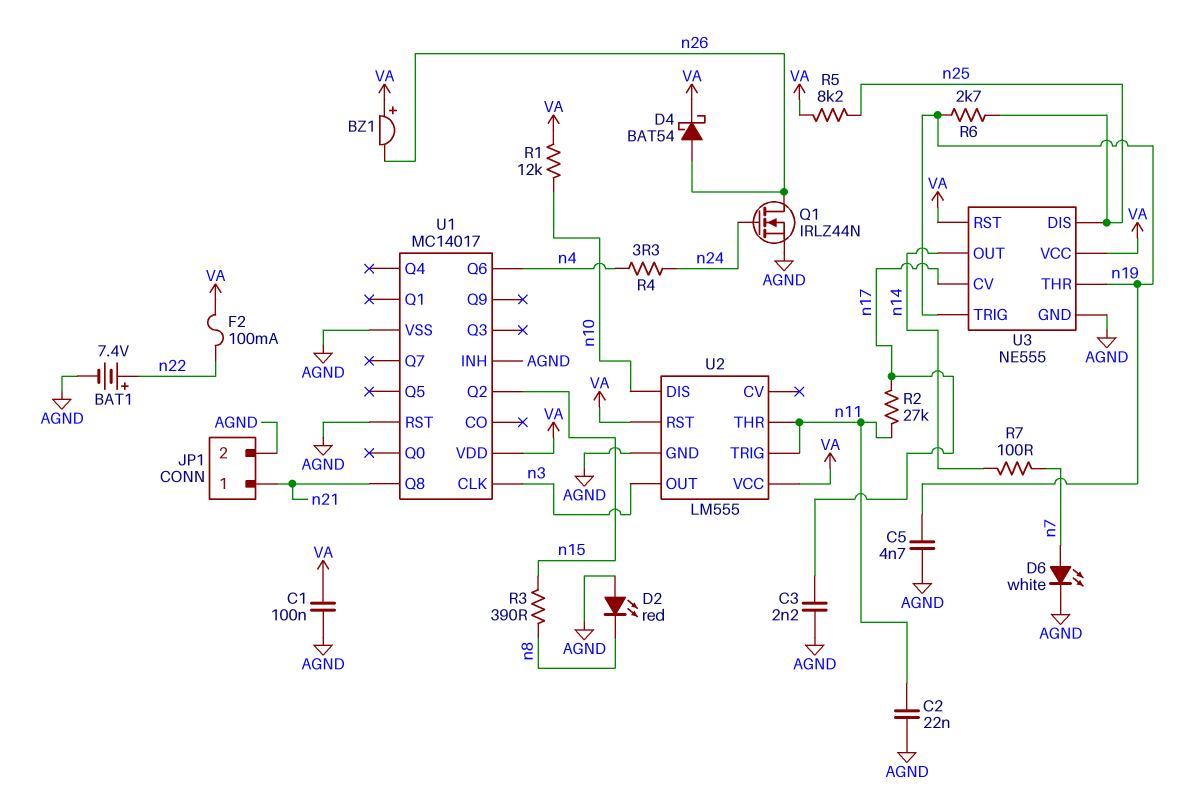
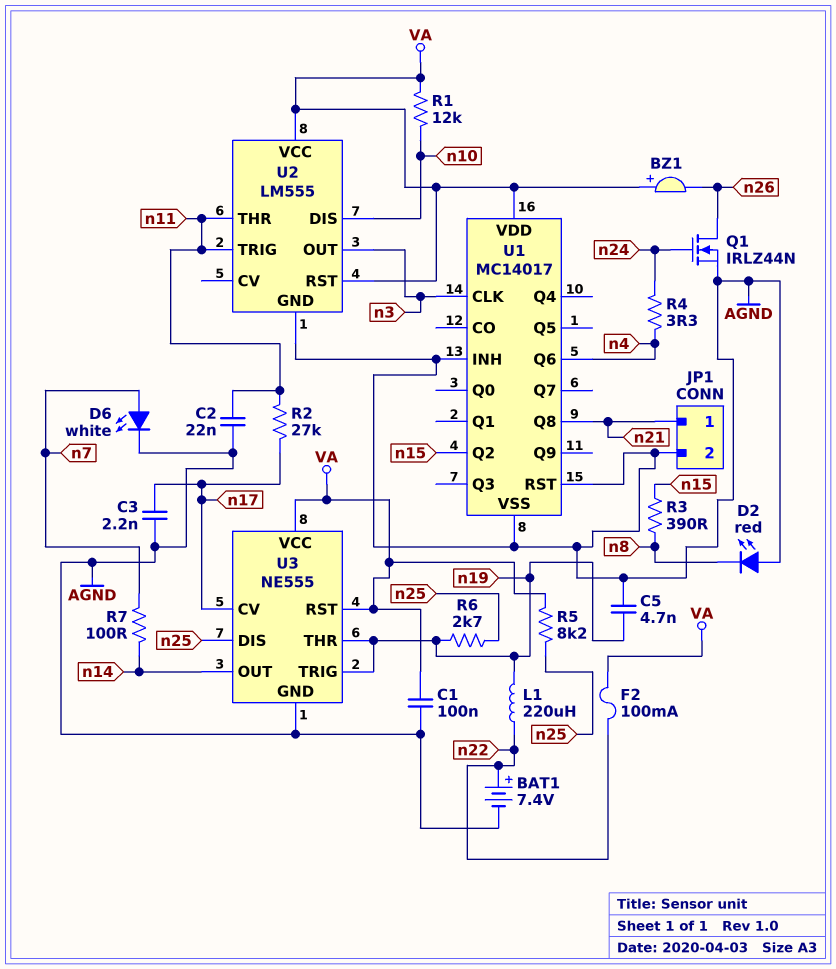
D4: schottky BAT54 (A n26, K VA) -> none
L1: none -> 220uH (n19, n22)

